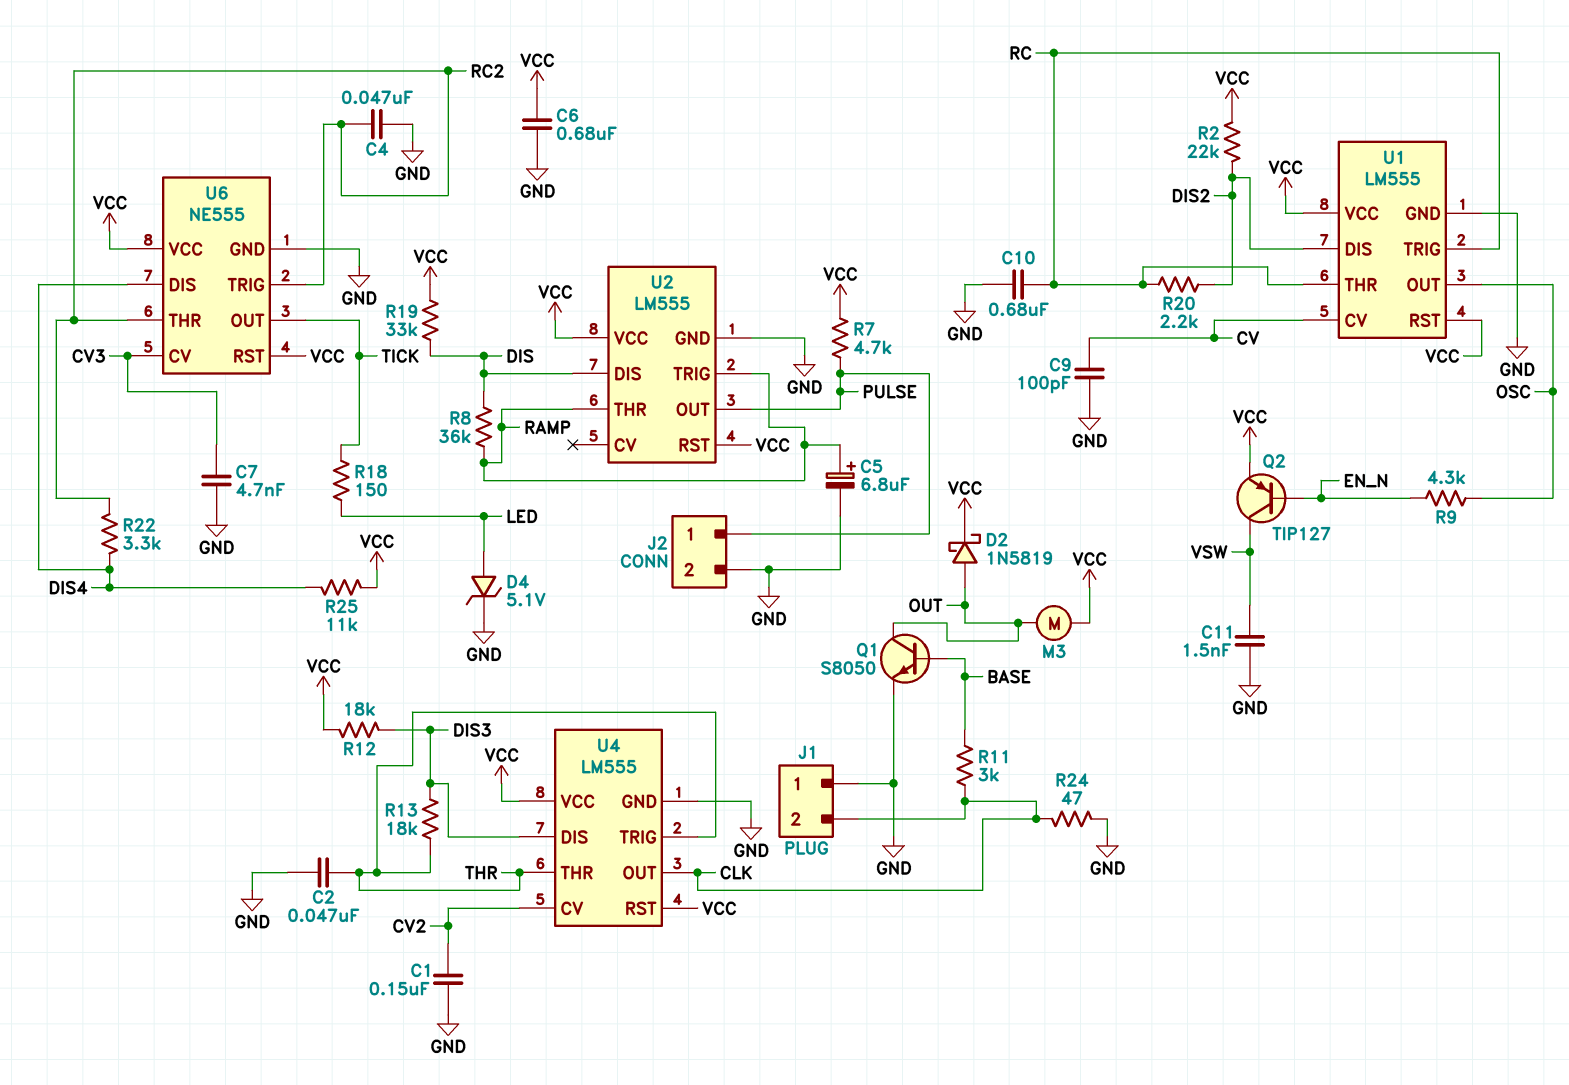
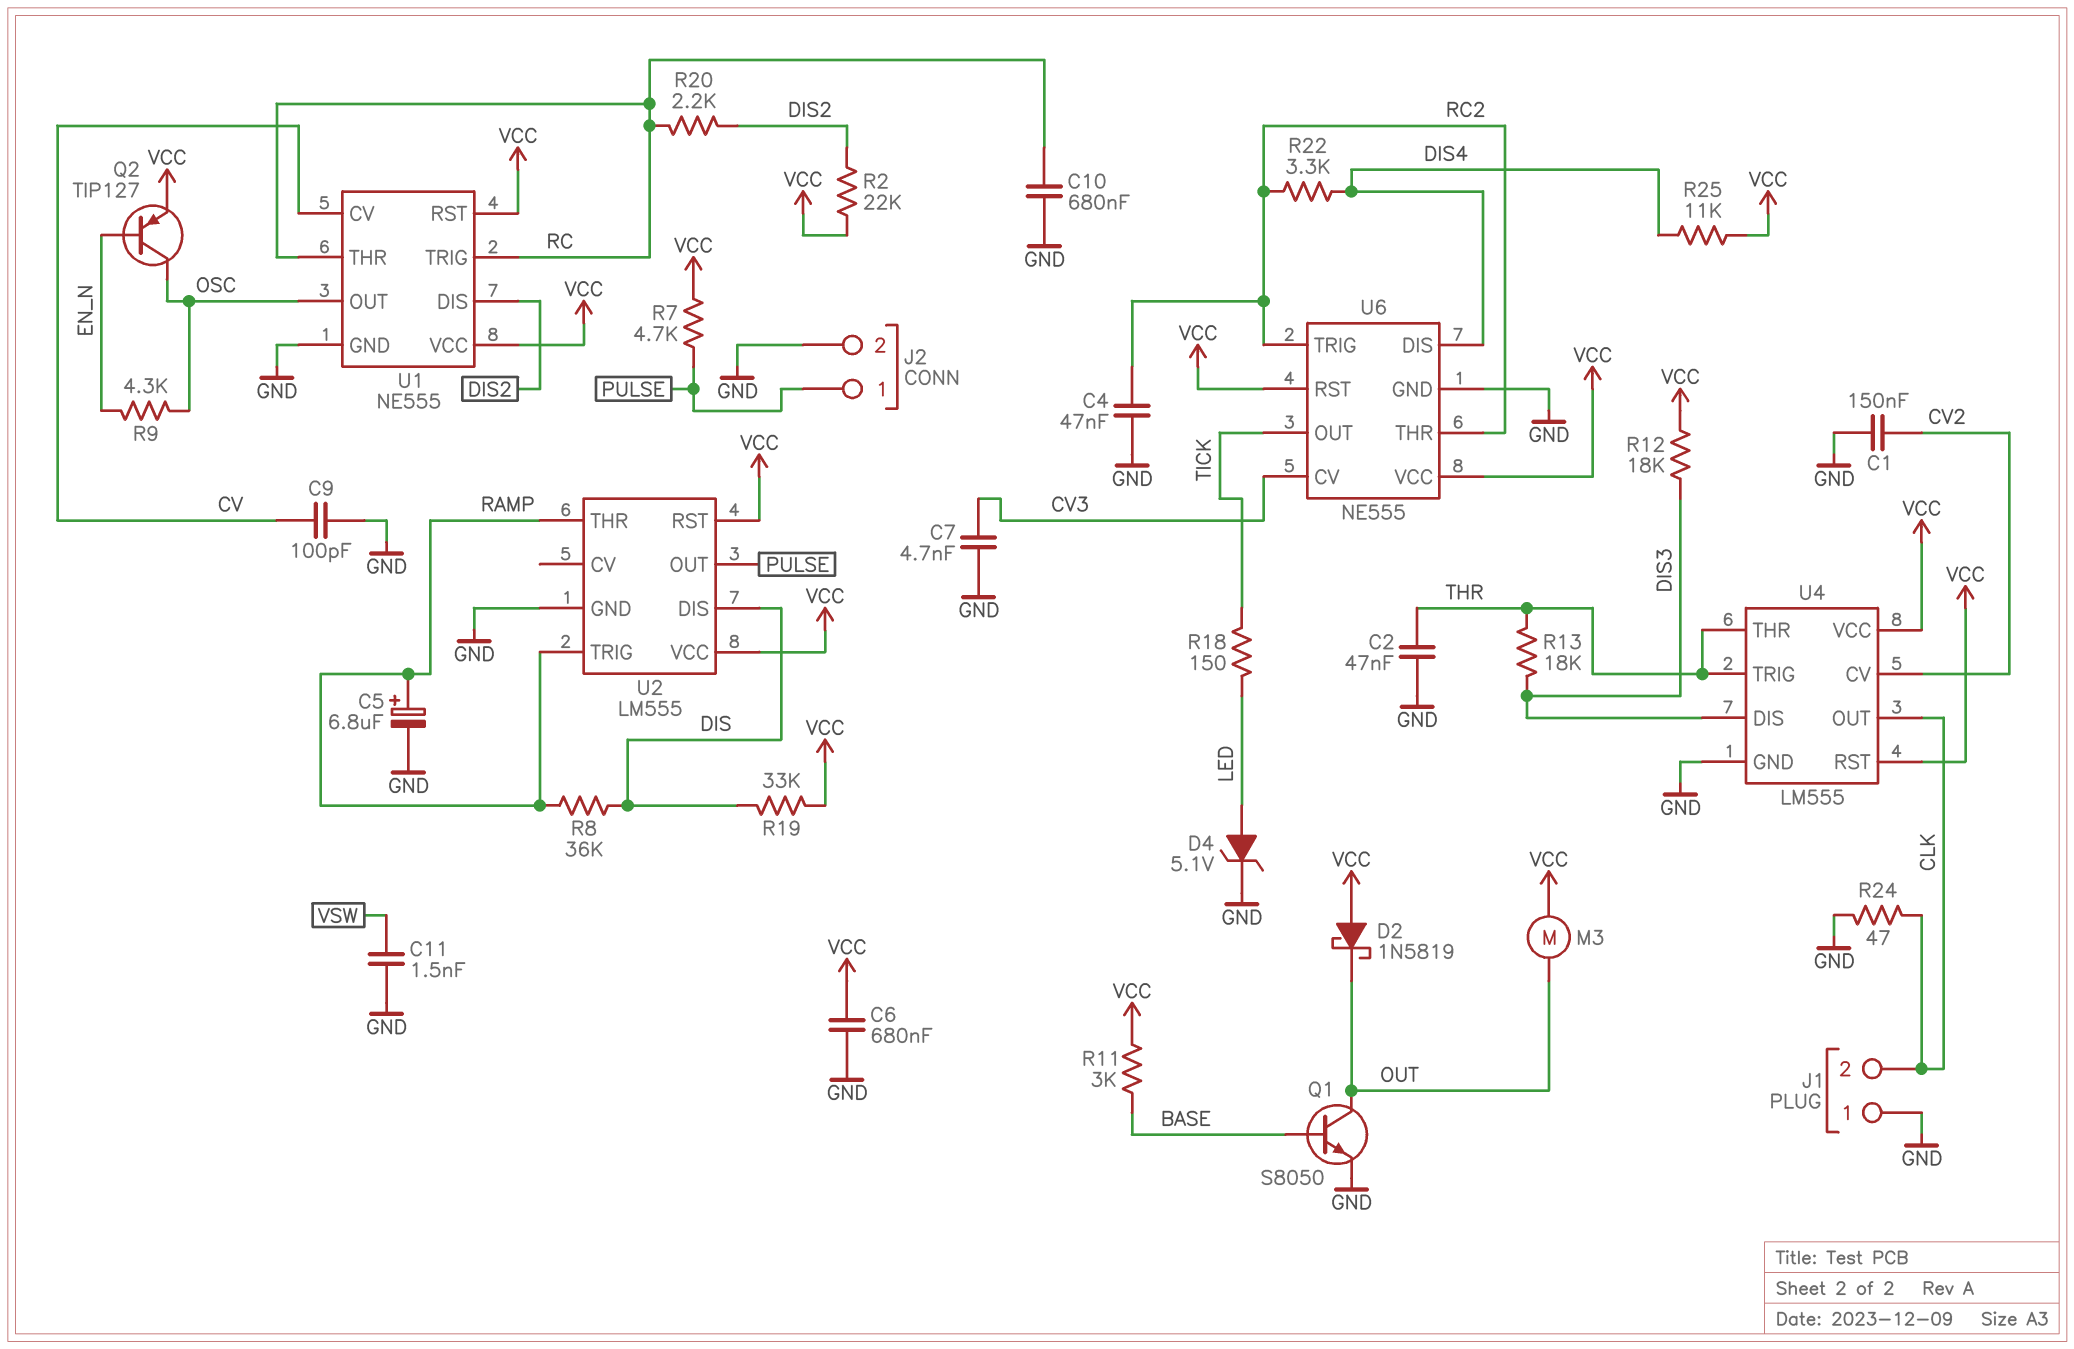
D2: schottky 1N5819 (A OUT, K VCC) -> schottky 1N5819 (A VCC, K OUT)
Q2: PNP TIP127 (B EN_N, C VSW, E VCC) -> PNP TIP127 (B EN_N, C OSC, E VCC)
R11: 3k (BASE, CLK) -> 3k (BASE, VCC)
U1: LM555 -> NE555

